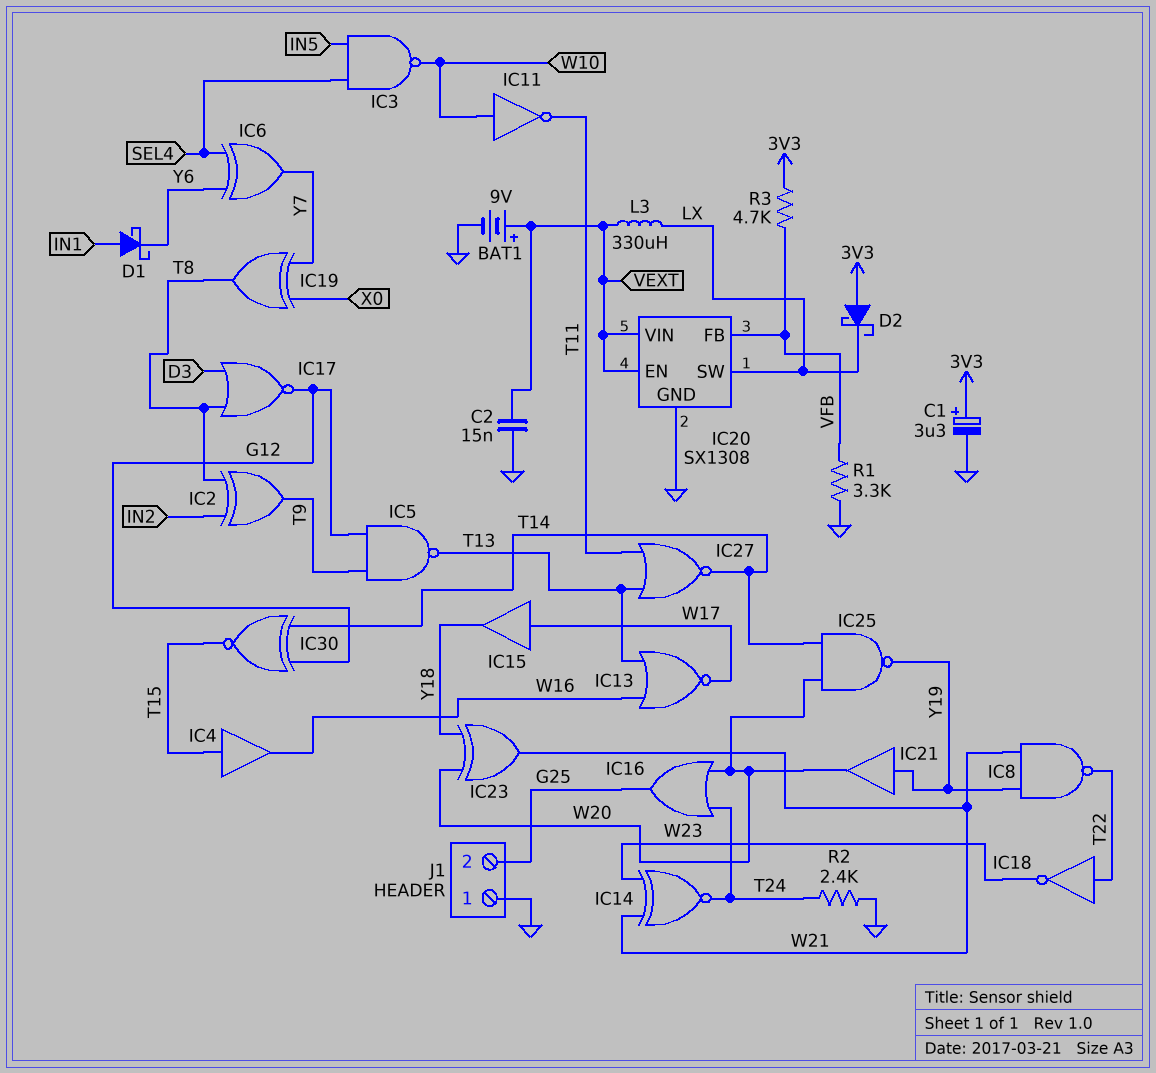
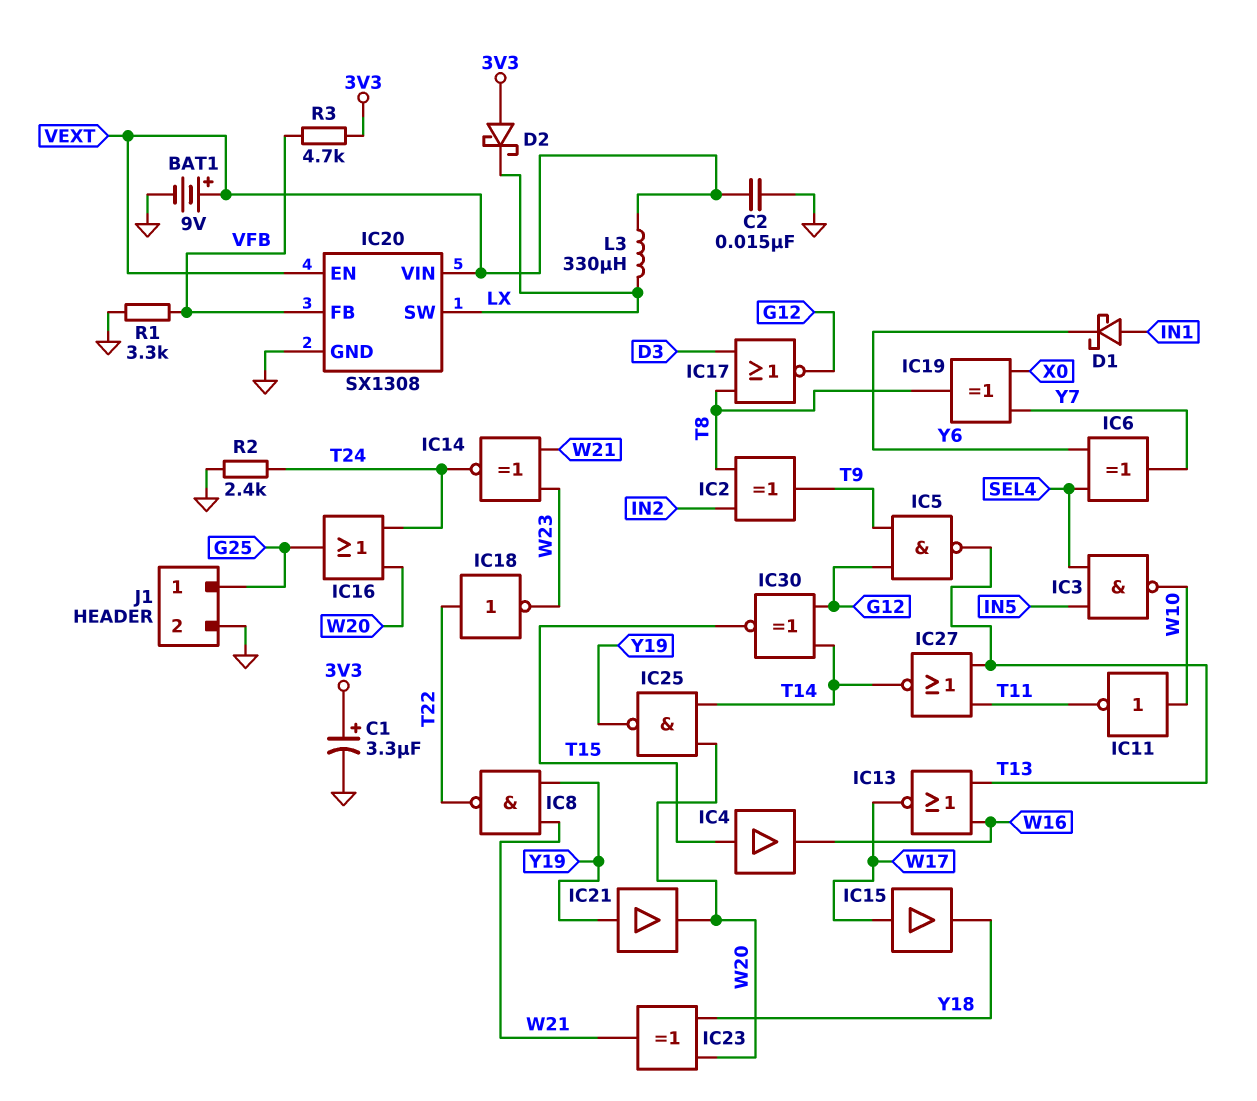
J1 pin 1: GND -> G25
J1 pin 2: G25 -> GND

